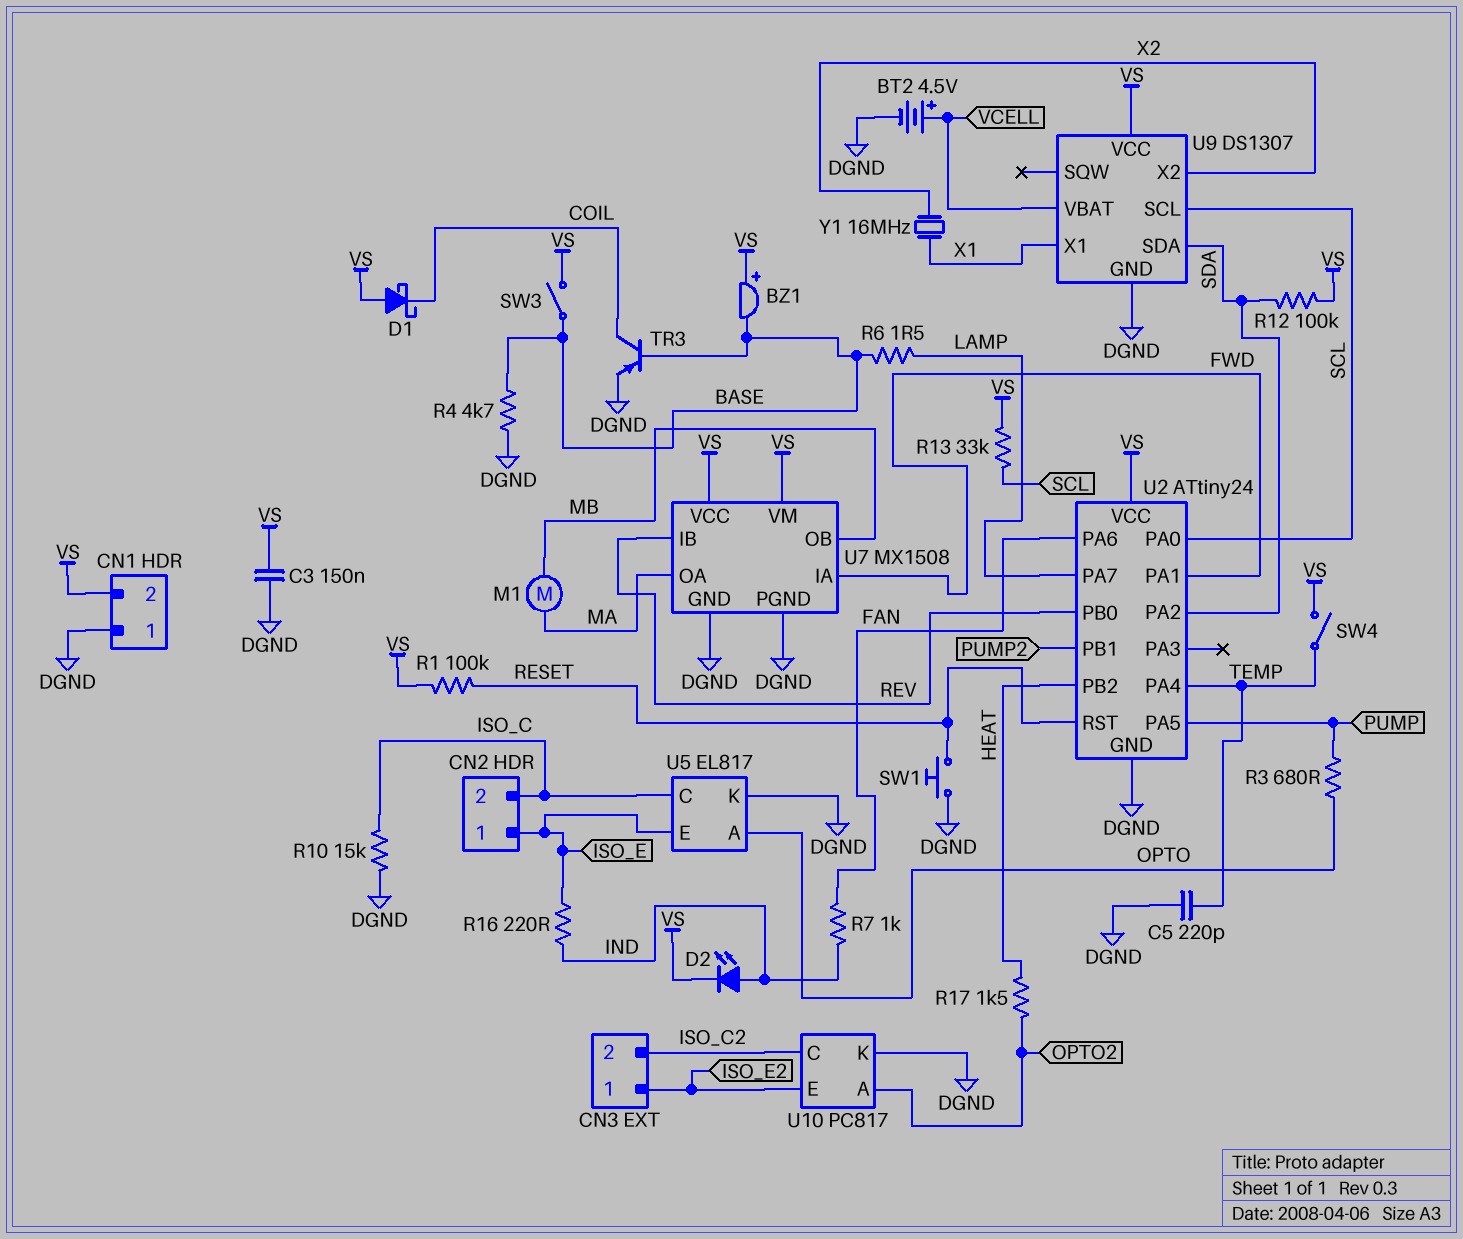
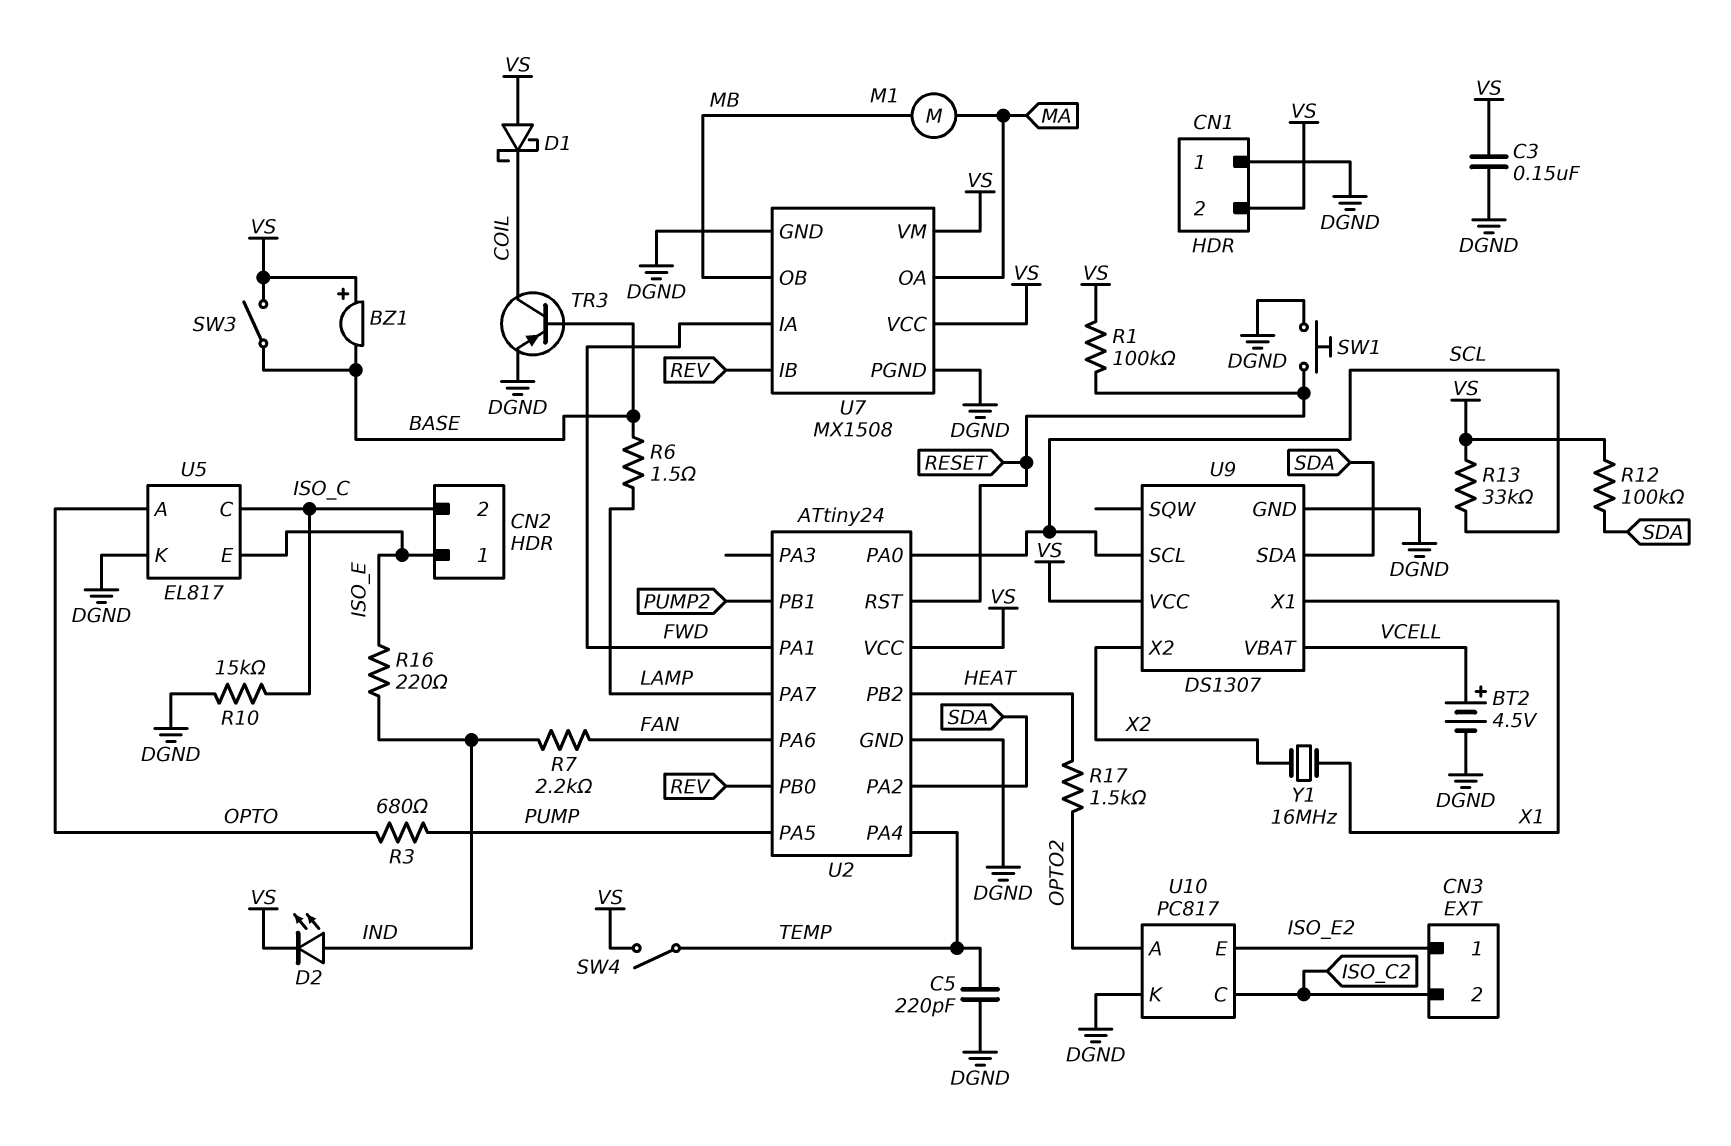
R4: 4.7k (BASE, DGND) -> none
R7: 1k (FAN, IND) -> 2.2k (FAN, IND)

